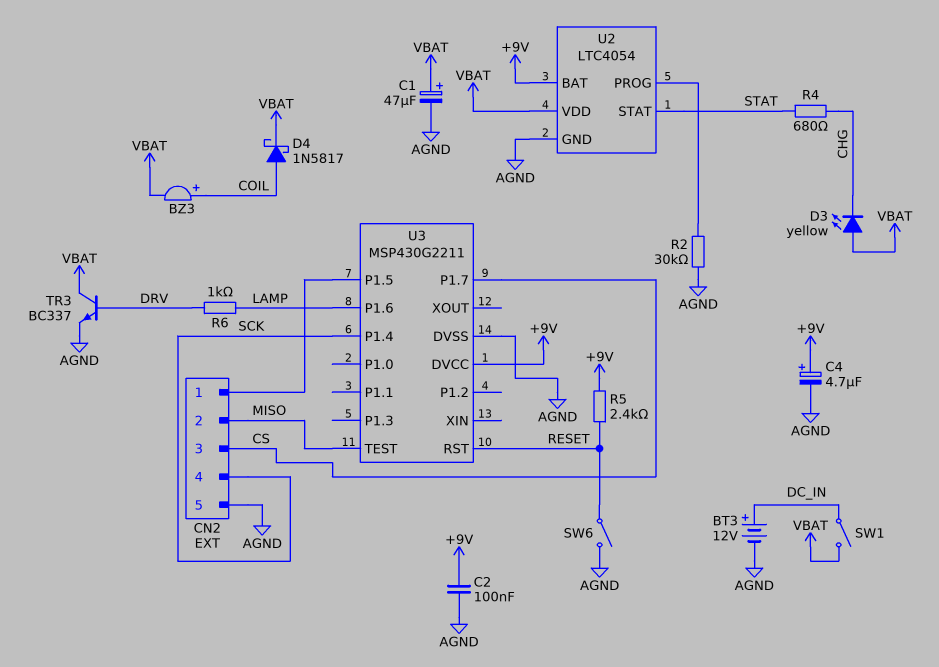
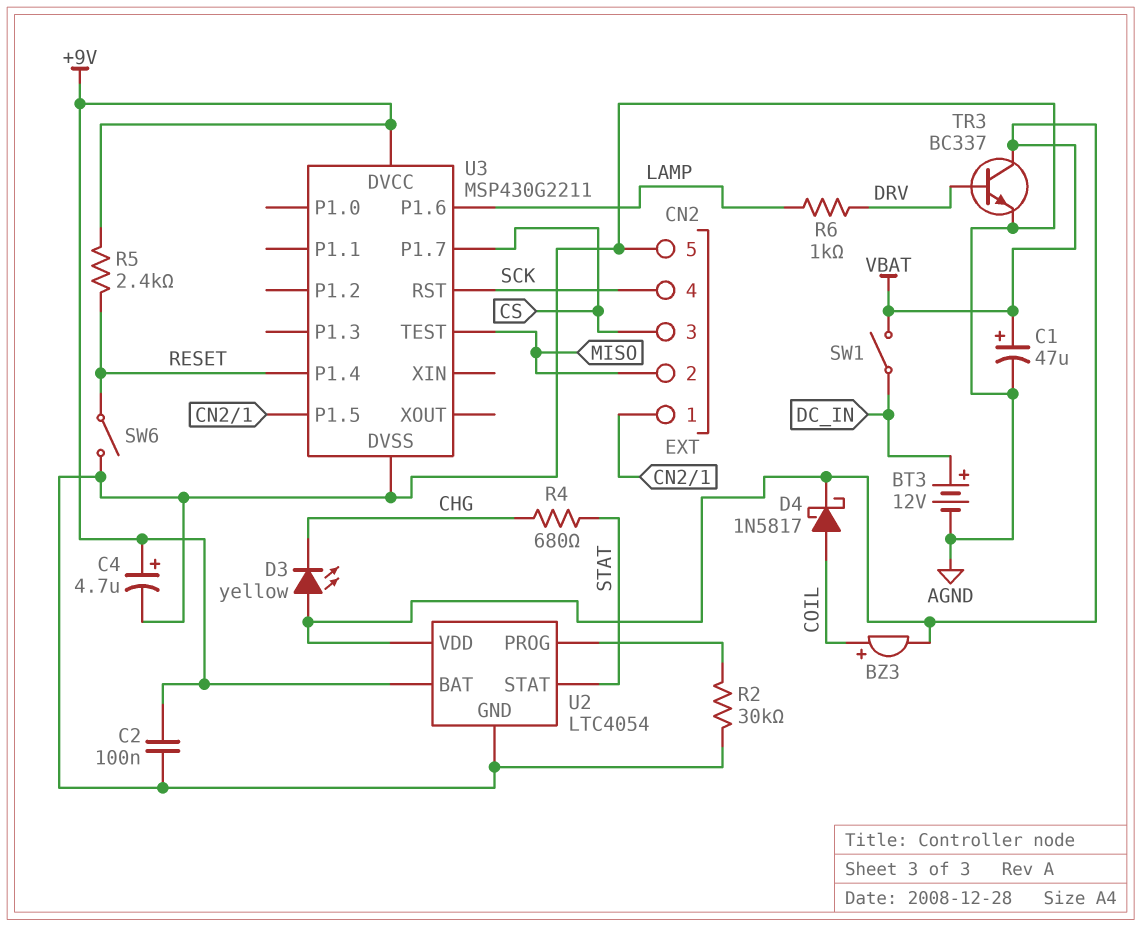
U3 pin P1.4: SCK -> RESET
U3 pin RST: RESET -> SCK

